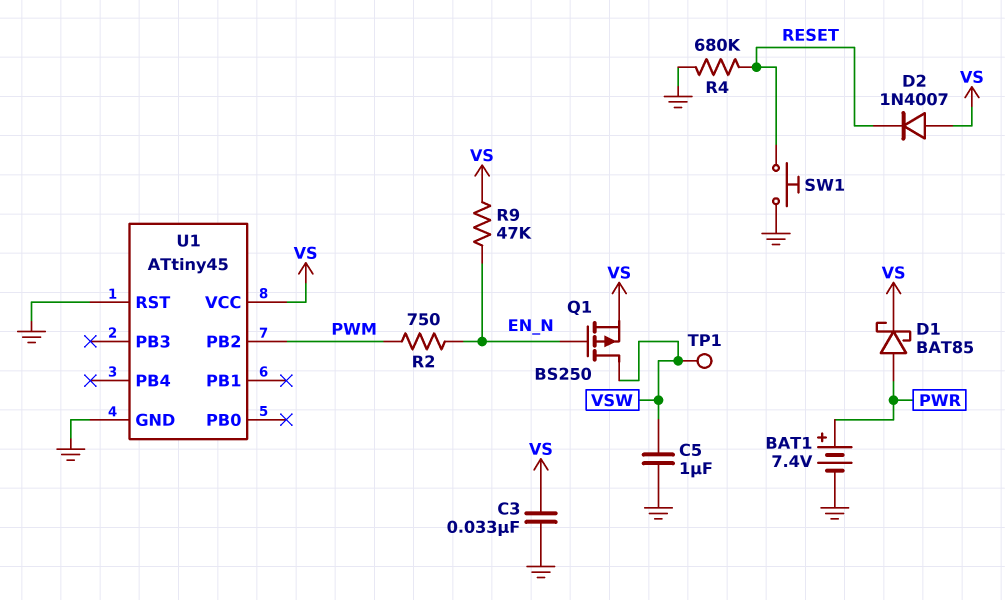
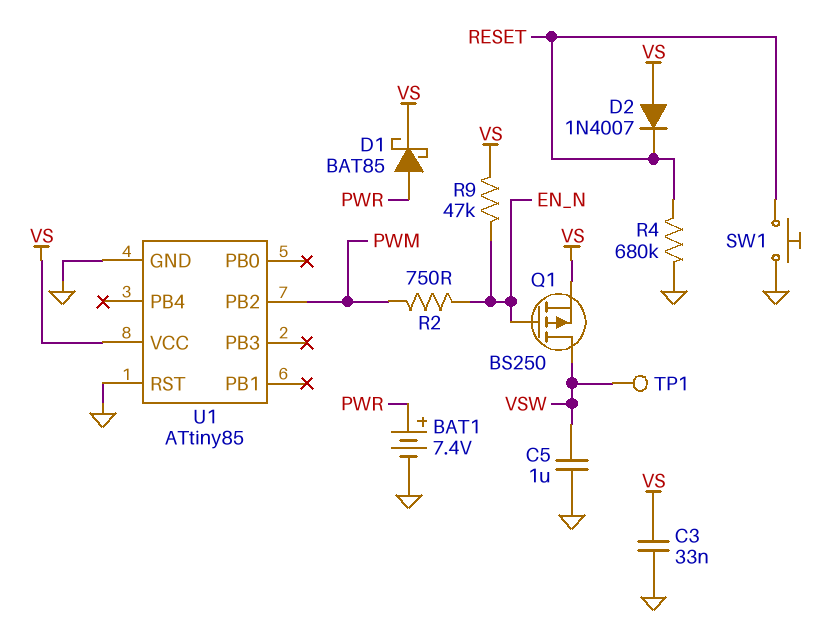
U1: ATtiny45 -> ATtiny85

